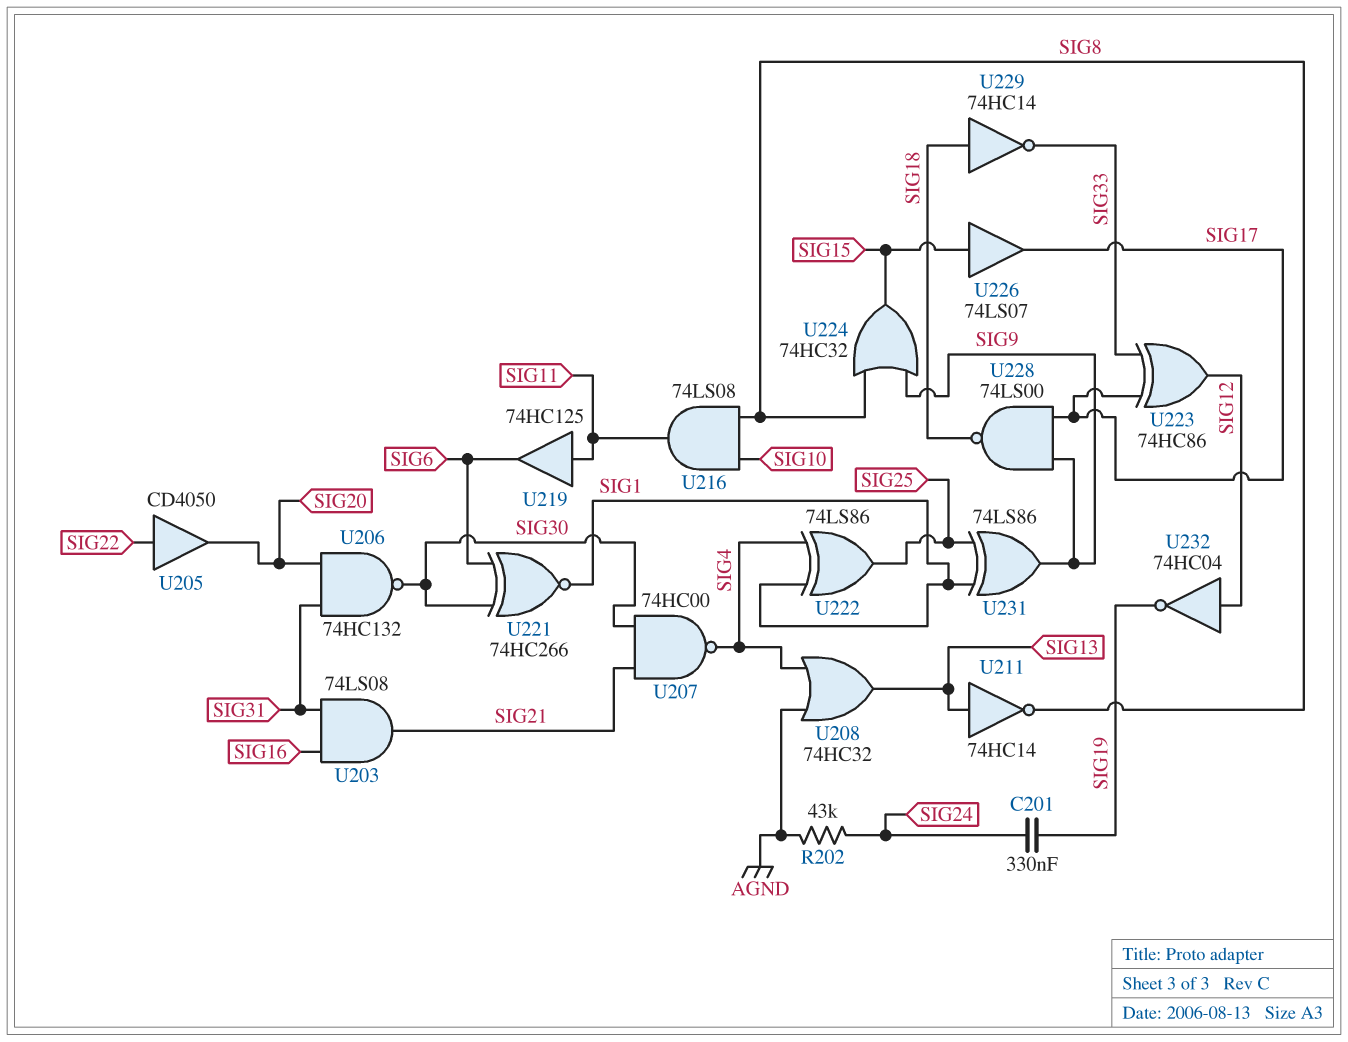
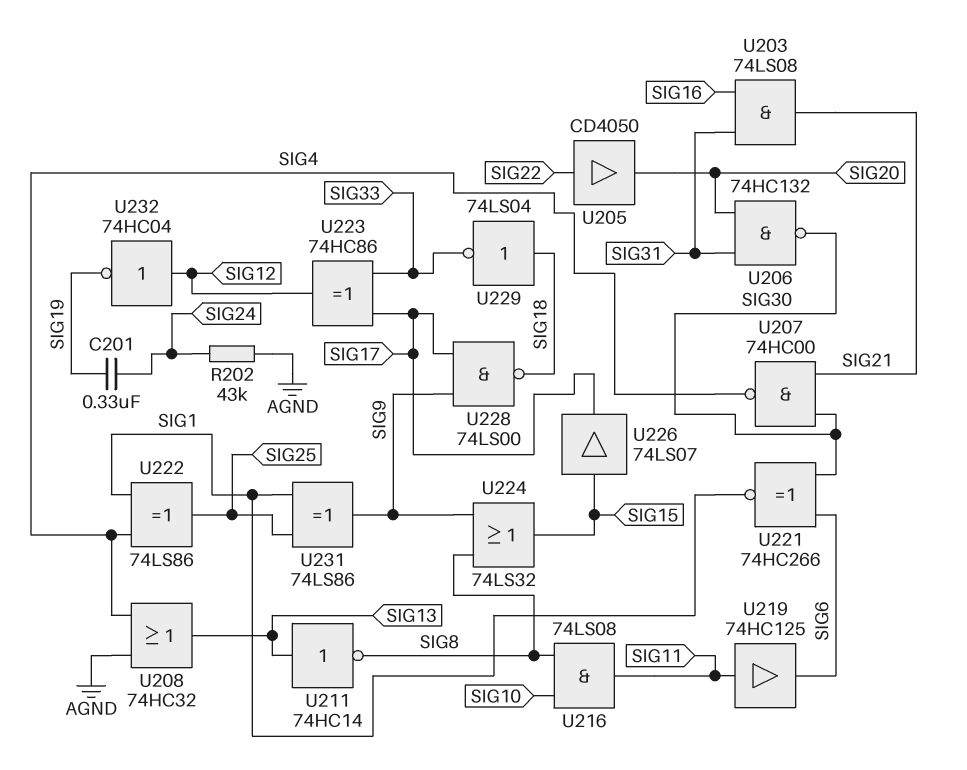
U224: OR 74HC32 (in SIG8, in SIG9, out SIG15) -> OR 74LS32 (in SIG8, in SIG9, out SIG15)
U229: NOT 74HC14 (in SIG18, out SIG33) -> NOT 74LS04 (in SIG18, out SIG33)

